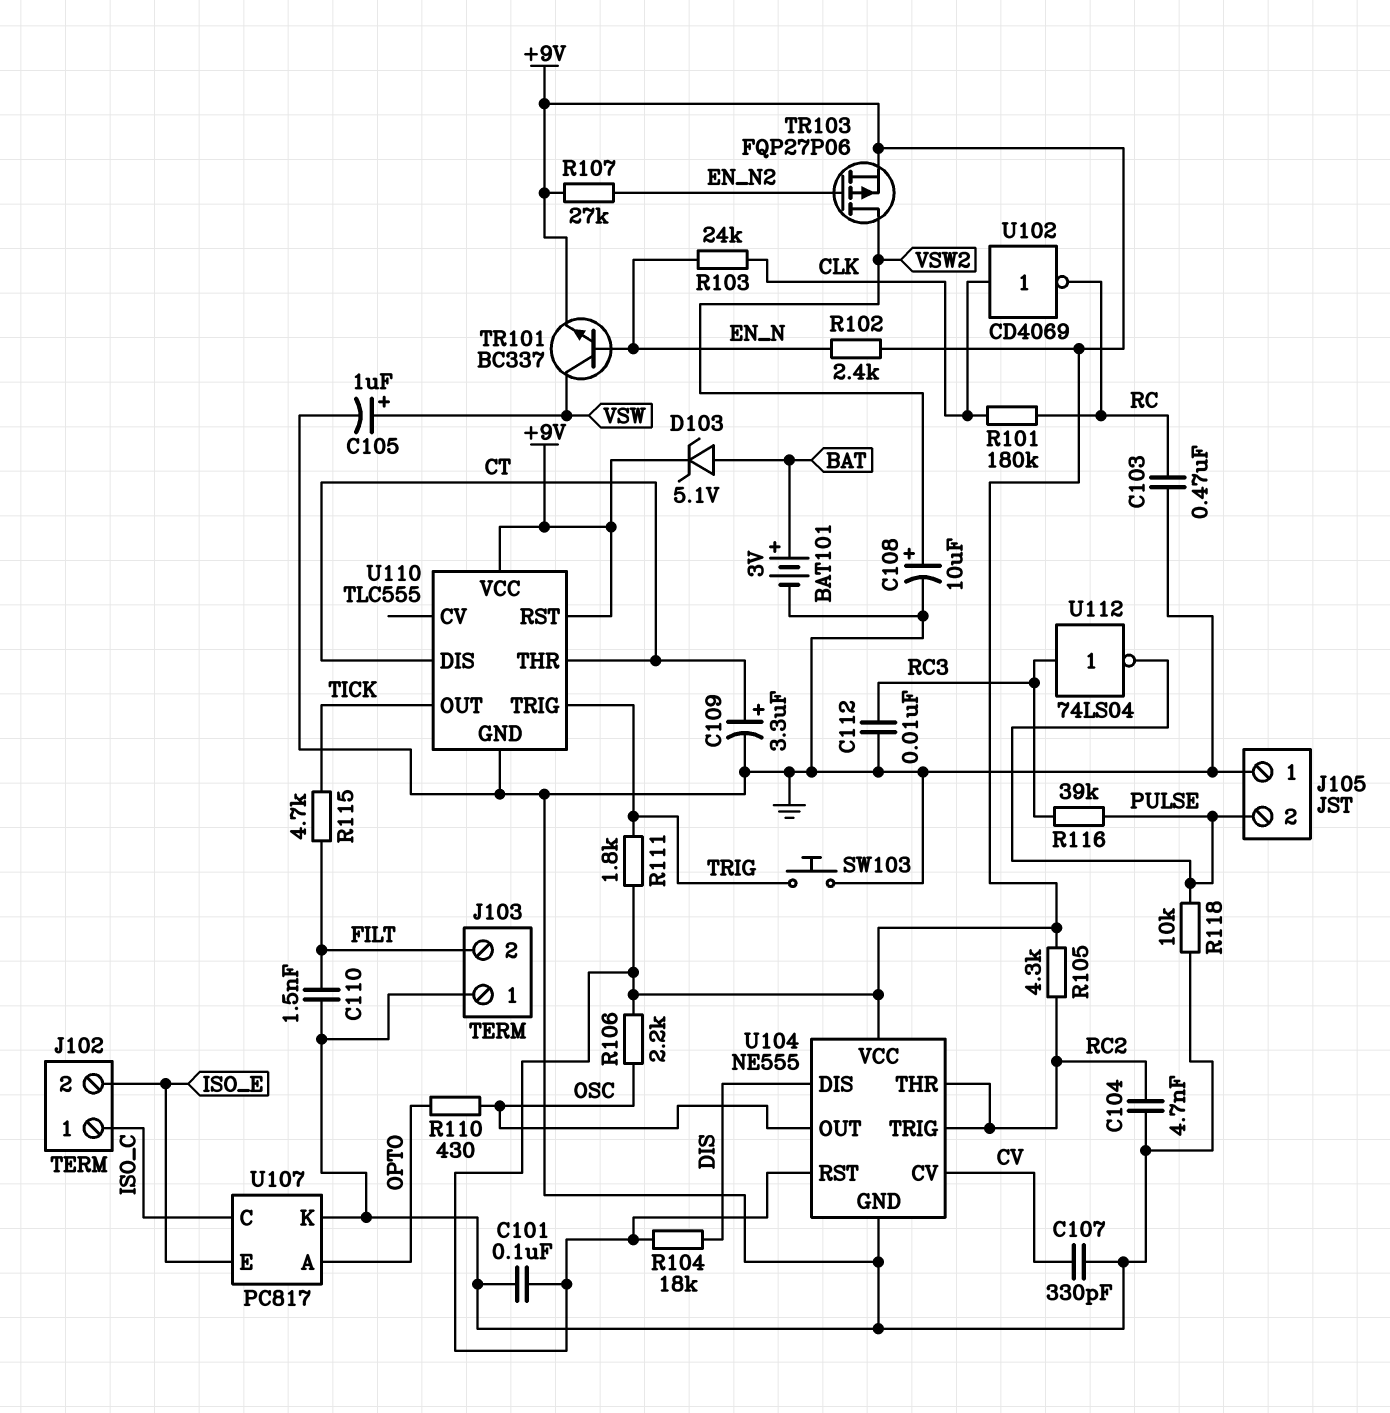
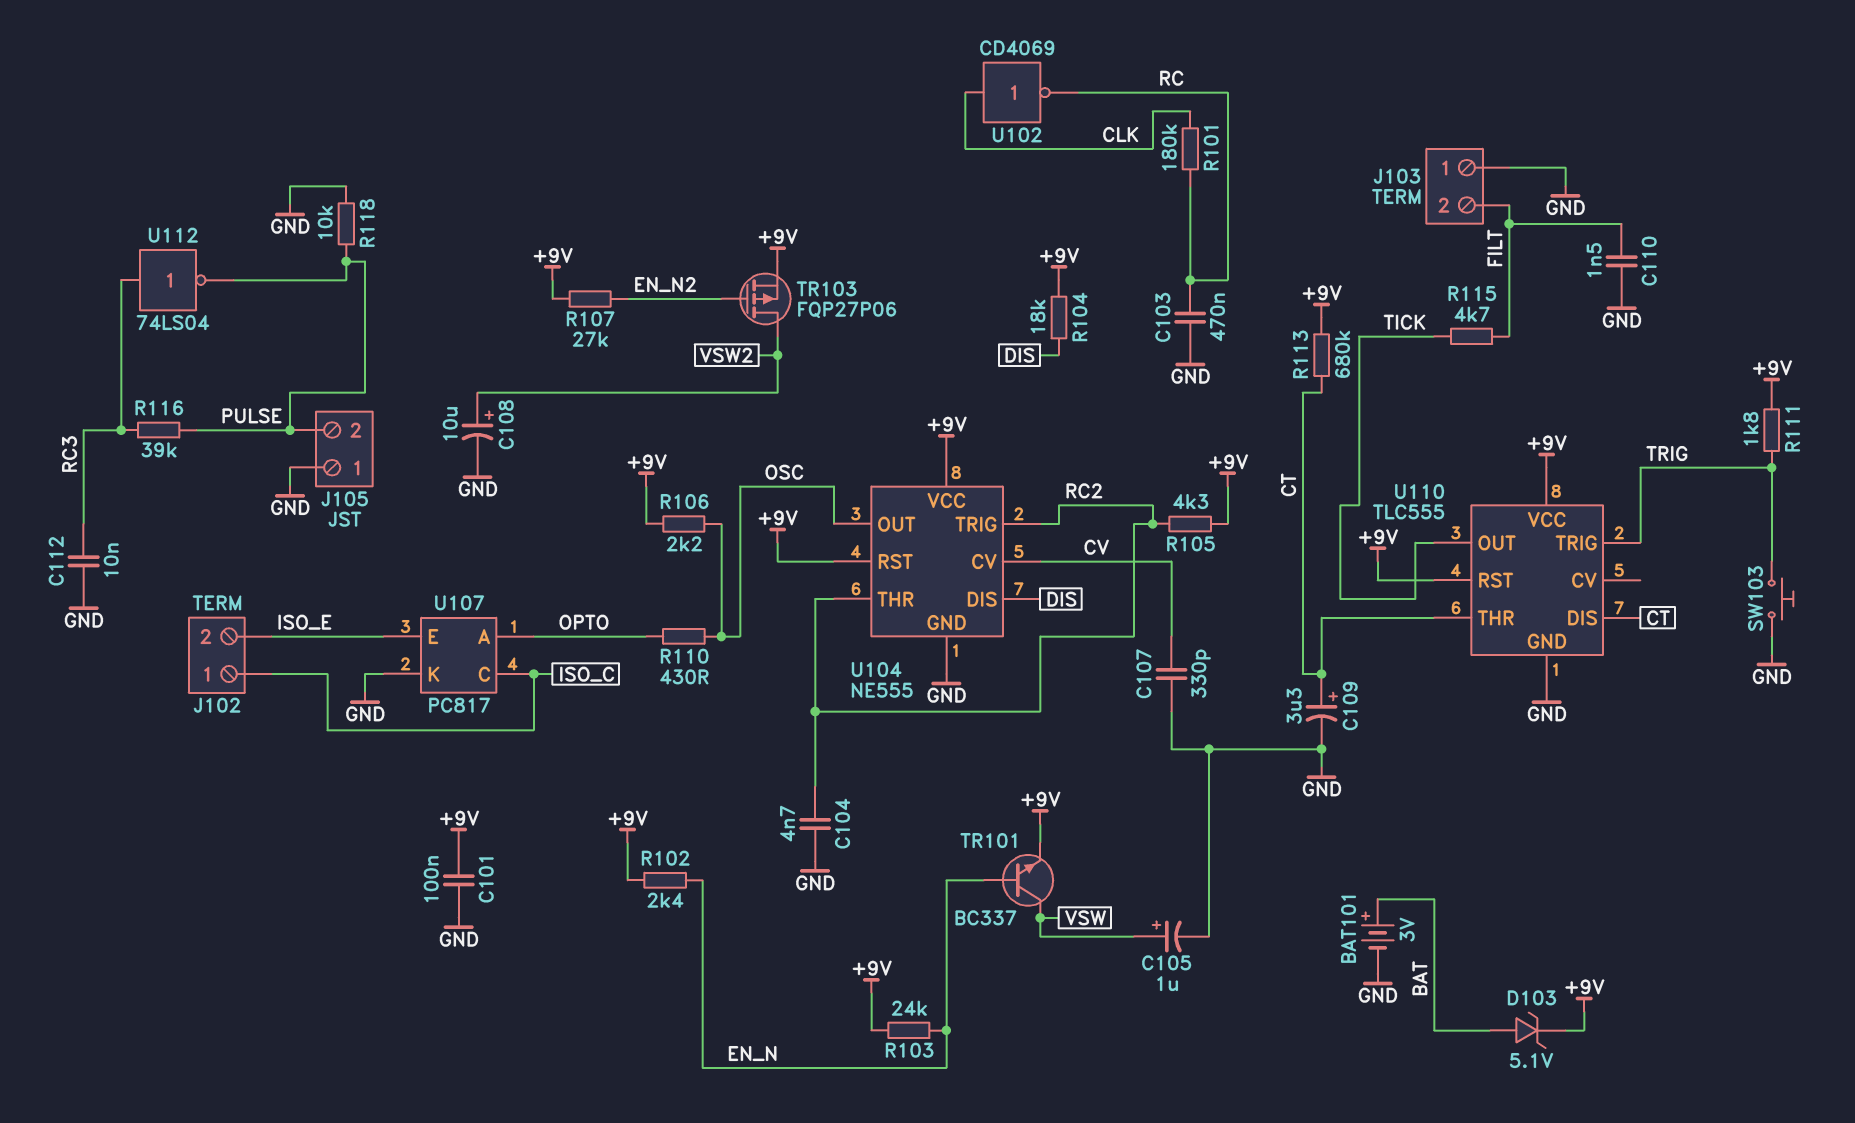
R103: 24k (CLK, EN_N) -> 24k (+9V, EN_N)
R113: none -> 680k (+9V, CT)

